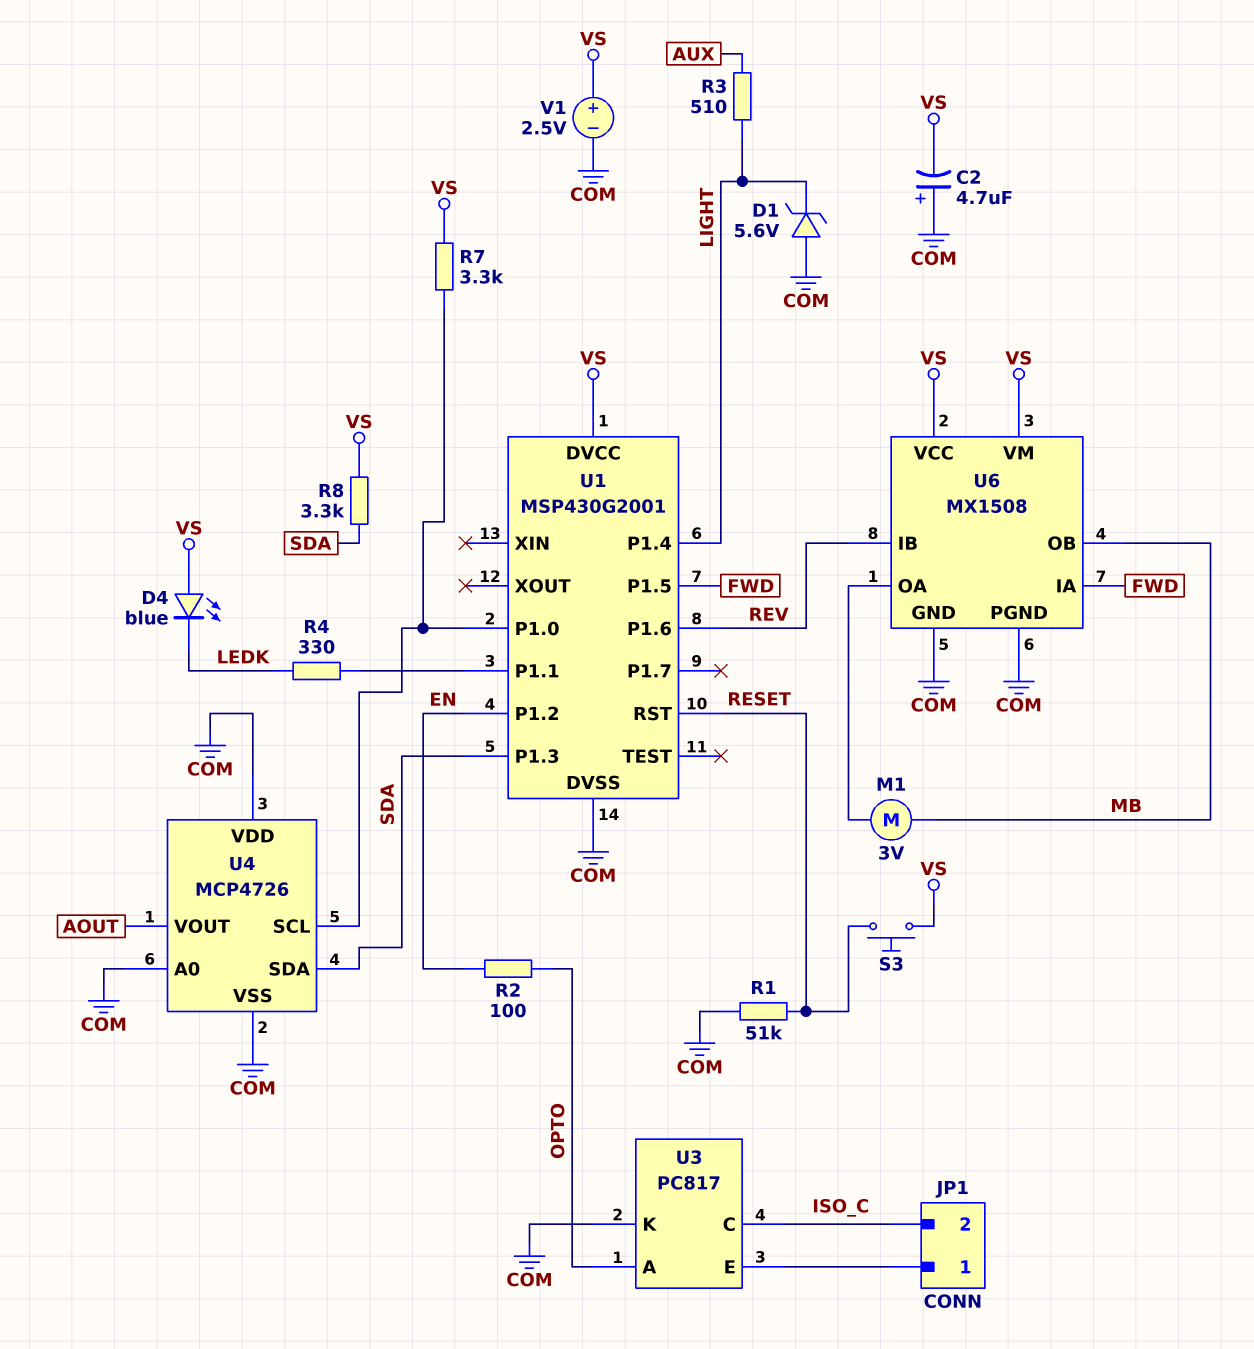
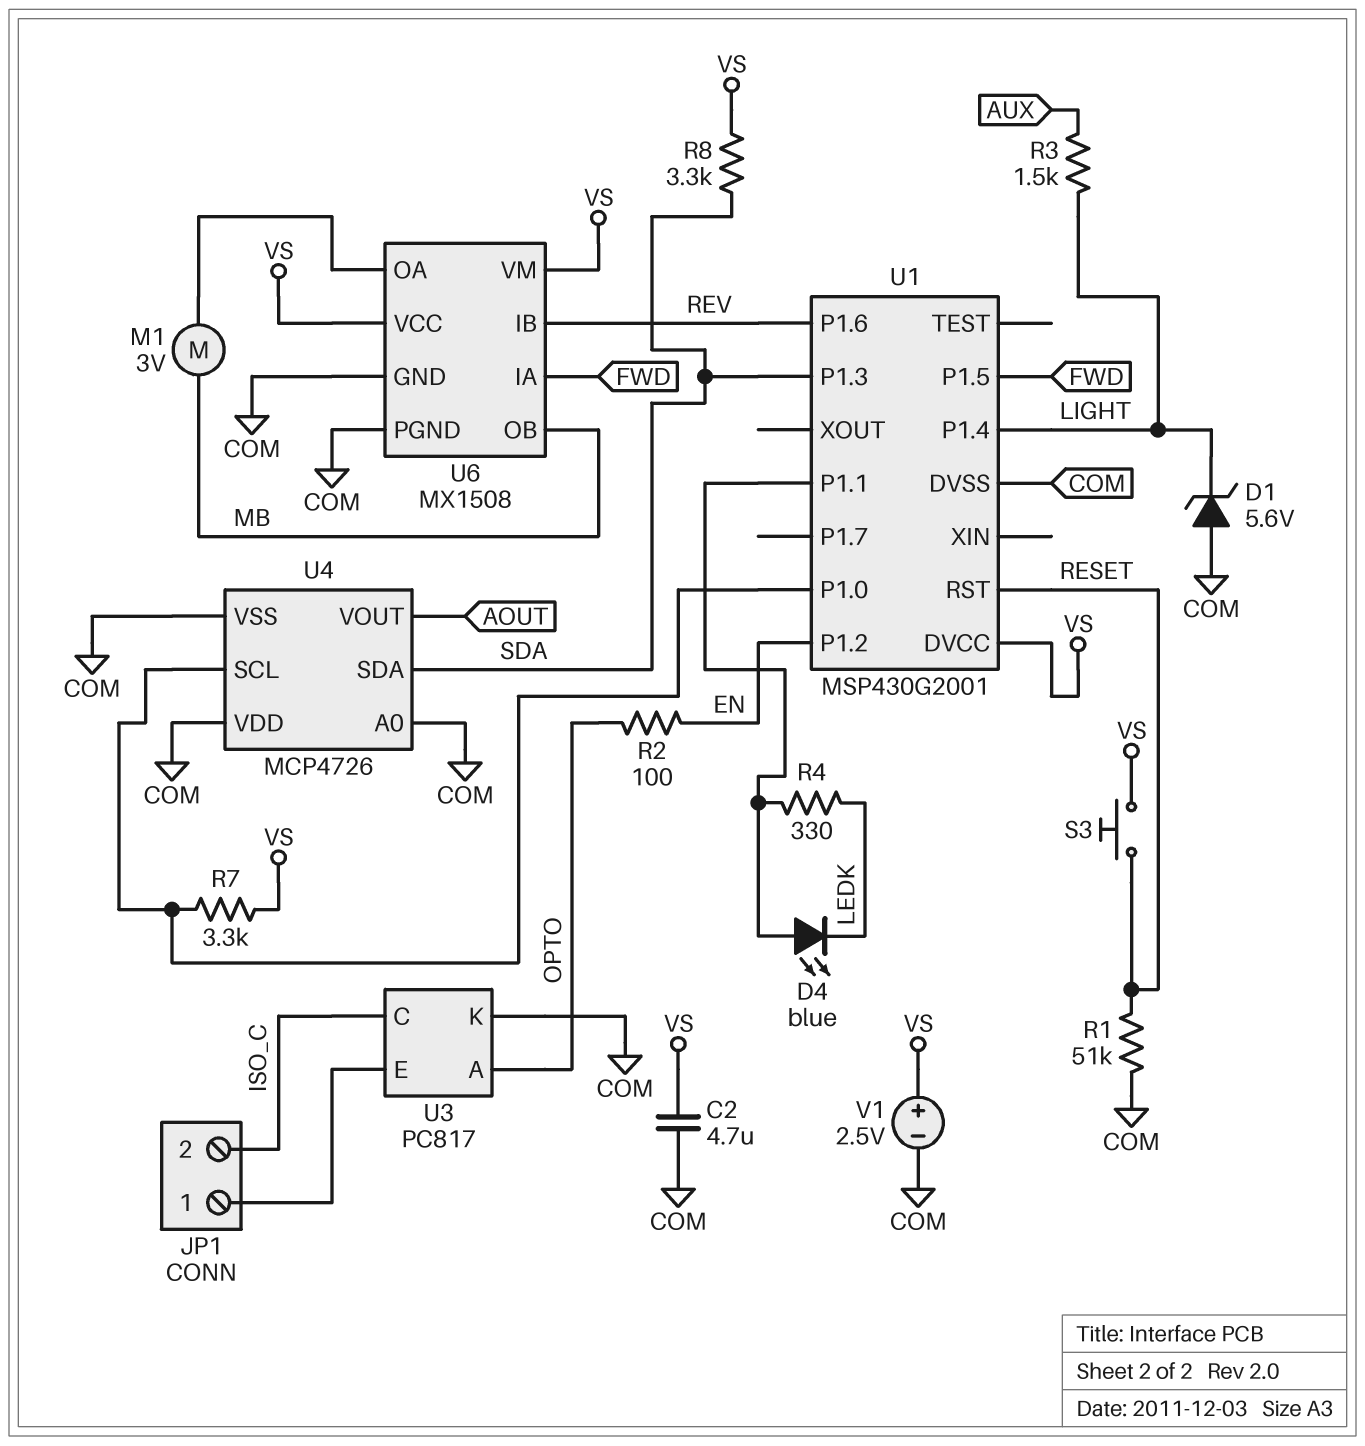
C2: 4.7uF (plus COM, minus VS) -> 4.7uF (COM, VS)
D4: LED blue (A VS, K LEDK) -> LED blue (A U1/P1.1, K LEDK)
R3: 510 (AUX, LIGHT) -> 1.5k (AUX, LIGHT)

